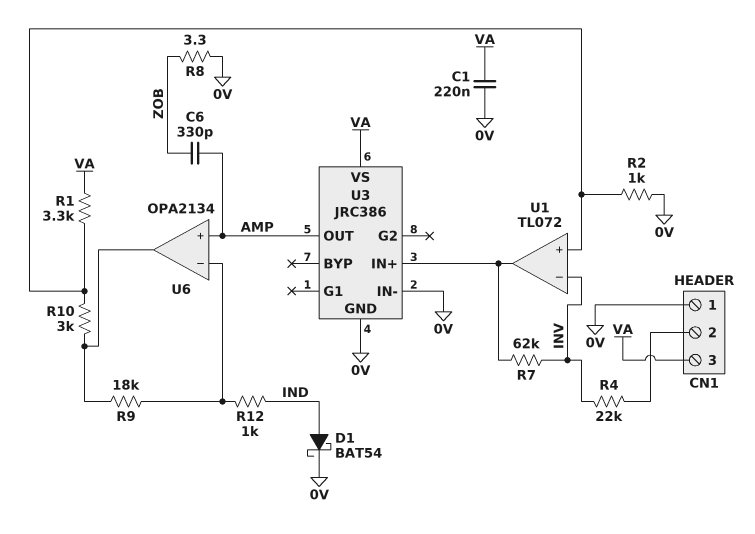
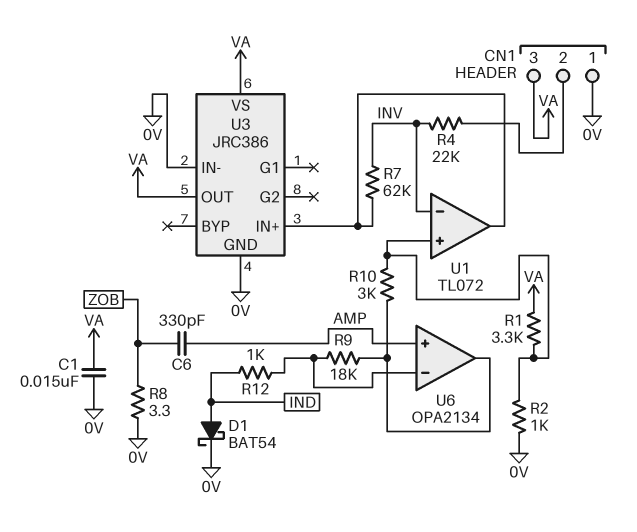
C1: 220nF (0V, VA) -> 15nF (0V, VA)
U3 pin OUT: AMP -> VA

